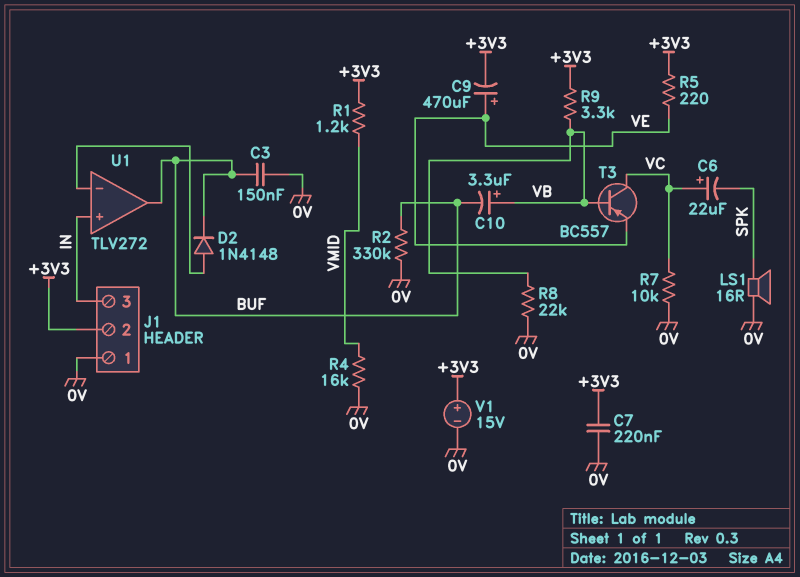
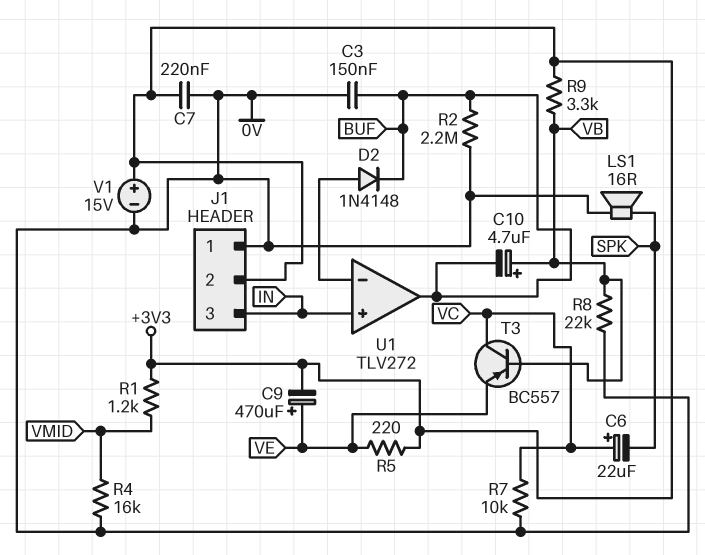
C10: 3.3uF (plus VB, minus BUF) -> 4.7uF (plus VB, minus BUF)
R2: 330k (0V, BUF) -> 2.2M (0V, BUF)

